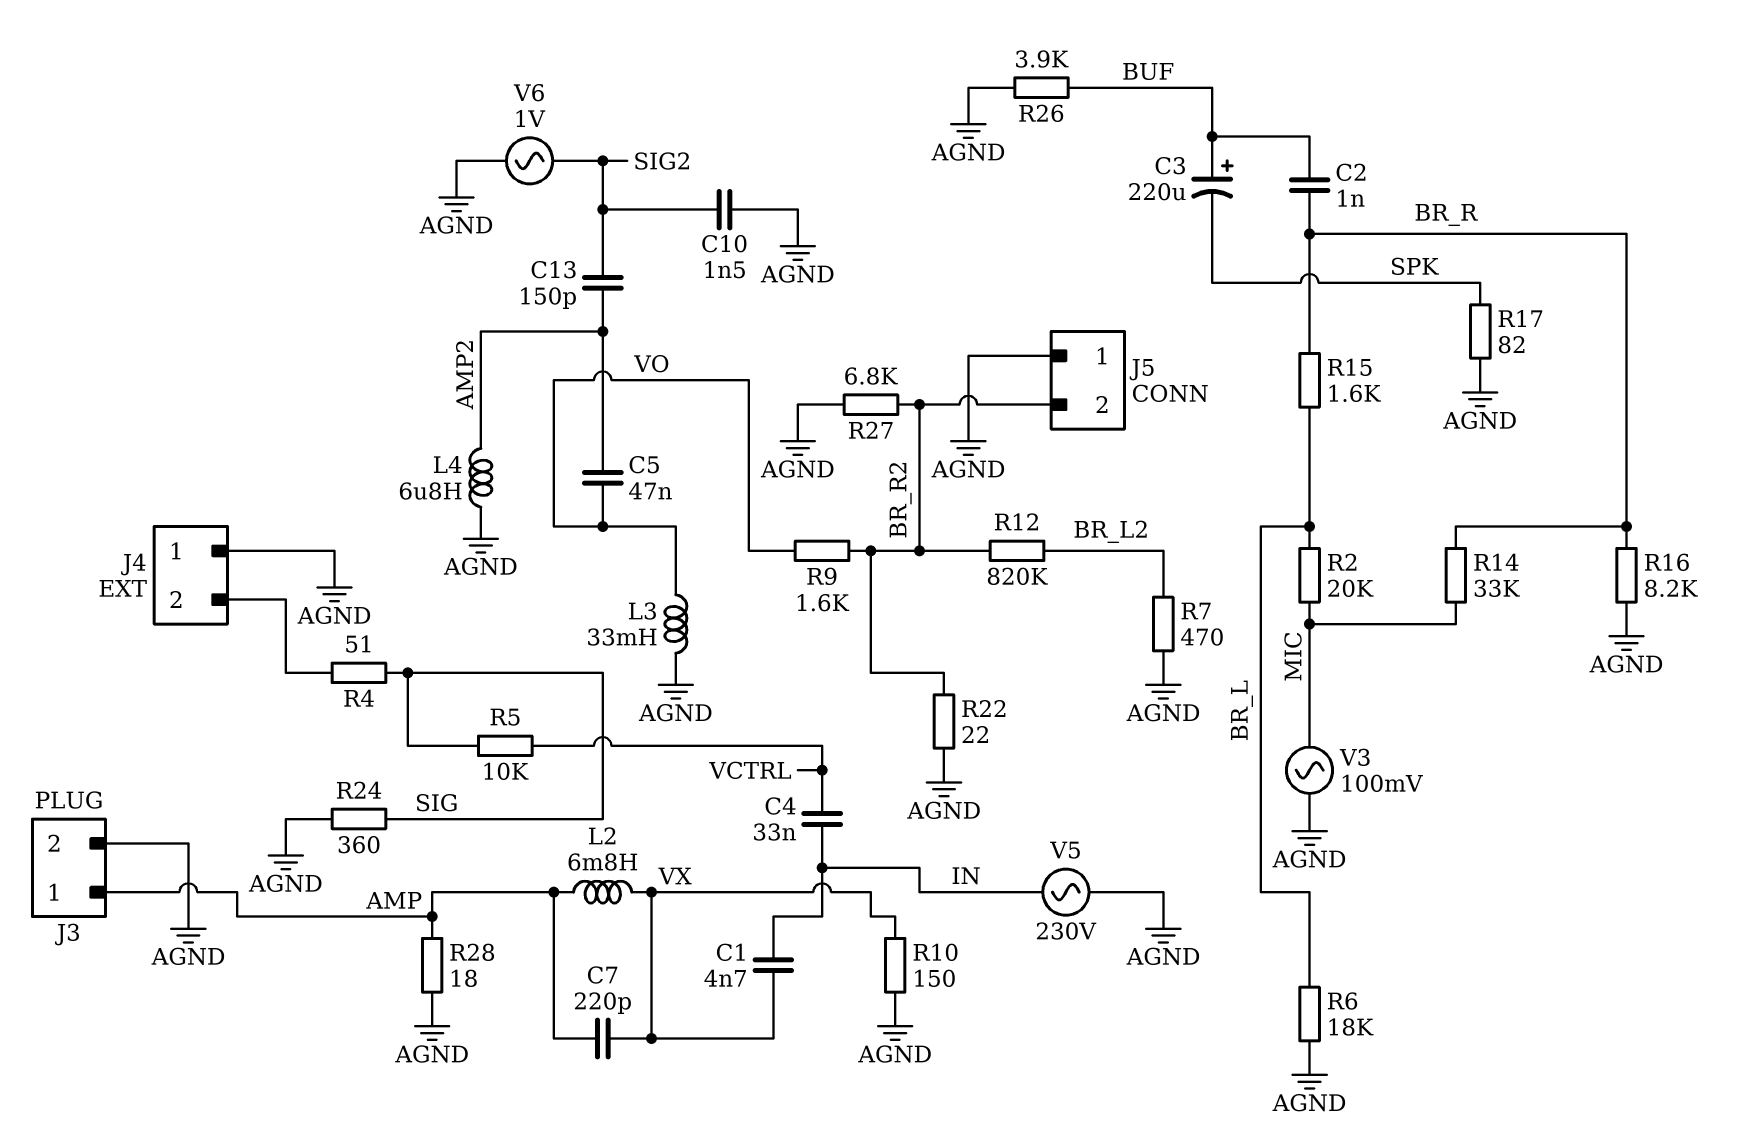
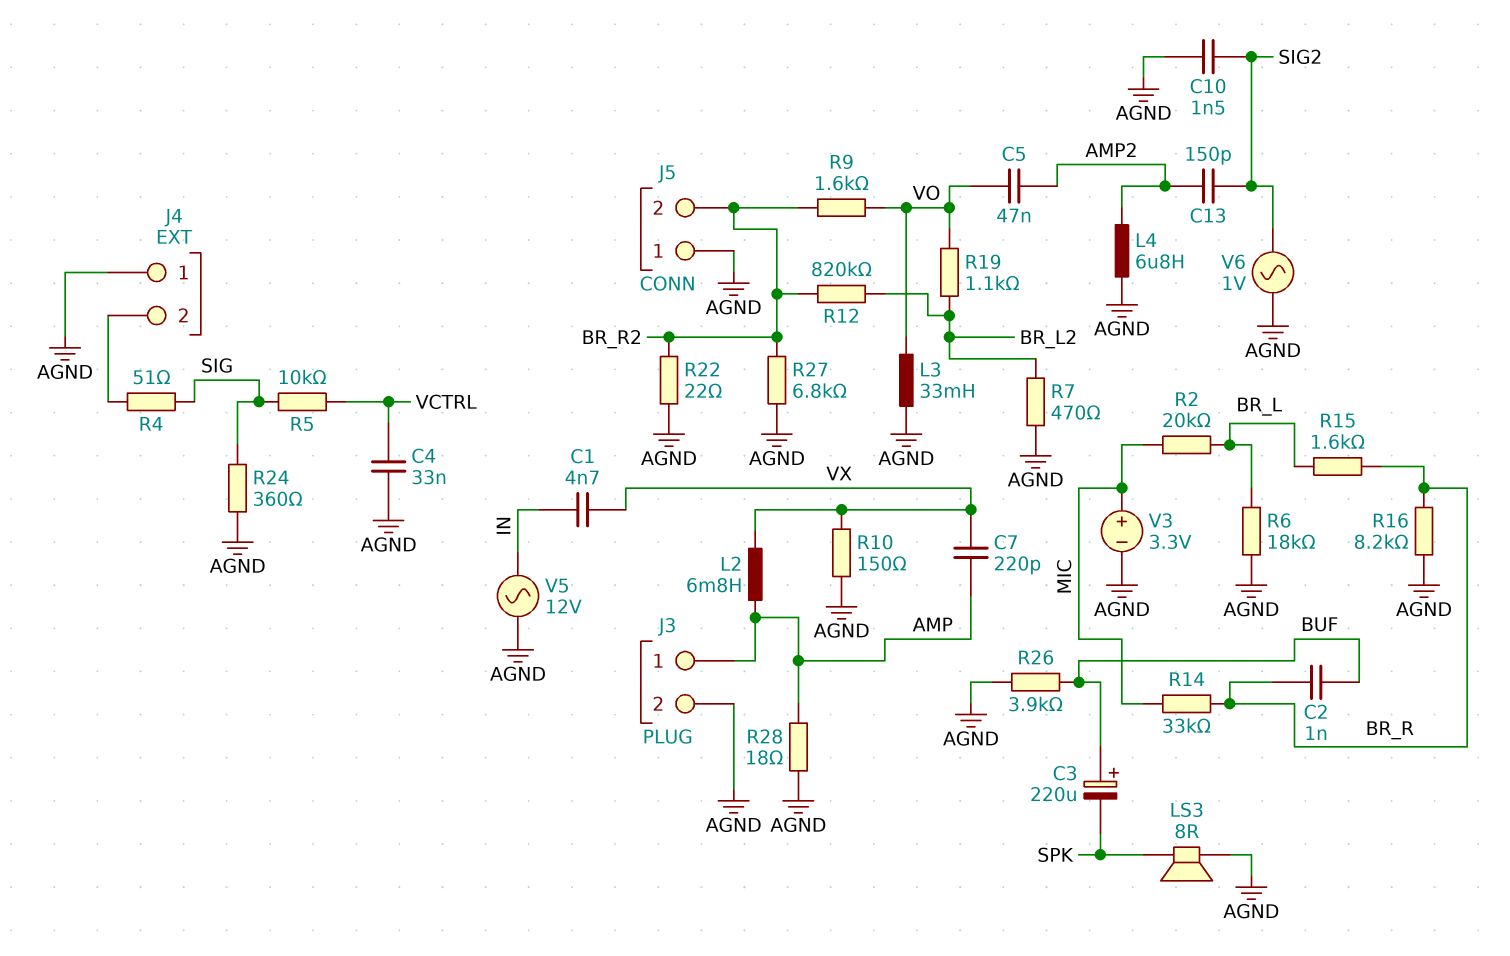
C4: 33nF (IN, VCTRL) -> 33nF (AGND, VCTRL)
LS3: none -> speaker 8R (AGND, SPK)
R17: 82 (AGND, SPK) -> none
R19: none -> 1.1k (BR_L2, VO)
V3: AC 100mV (AGND, MIC) -> 3.3V (plus MIC, minus AGND)
V5: AC 230V (AGND, IN) -> AC 12V (AGND, IN)

